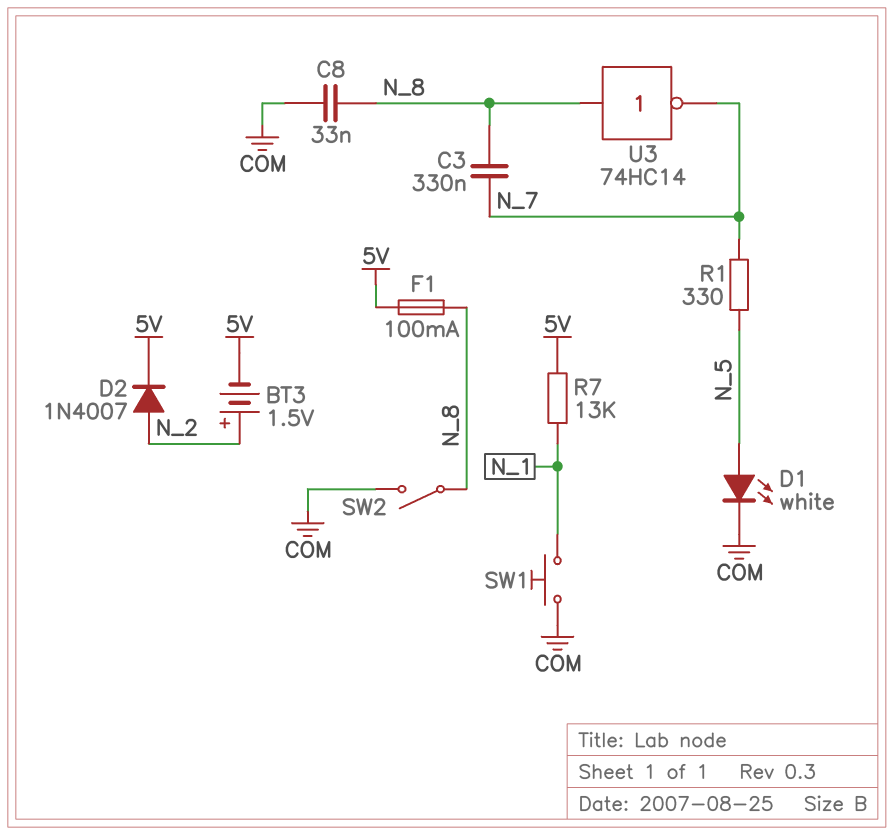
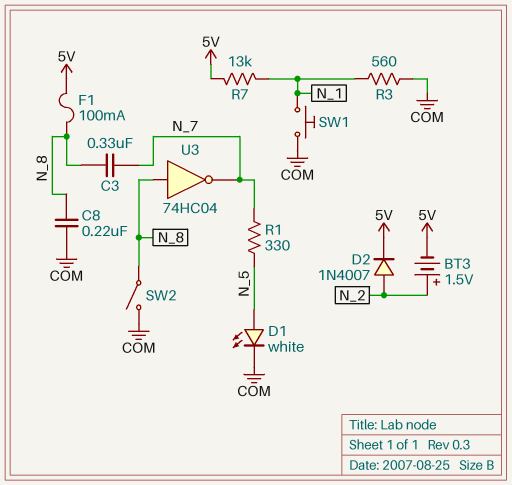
C8: 33nF (COM, N_8) -> 220nF (COM, N_8)
R3: none -> 560 (COM, N_1)
U3: NOT 74HC14 (in N_8, out N_7) -> NOT 74HC04 (in N_8, out N_7)

